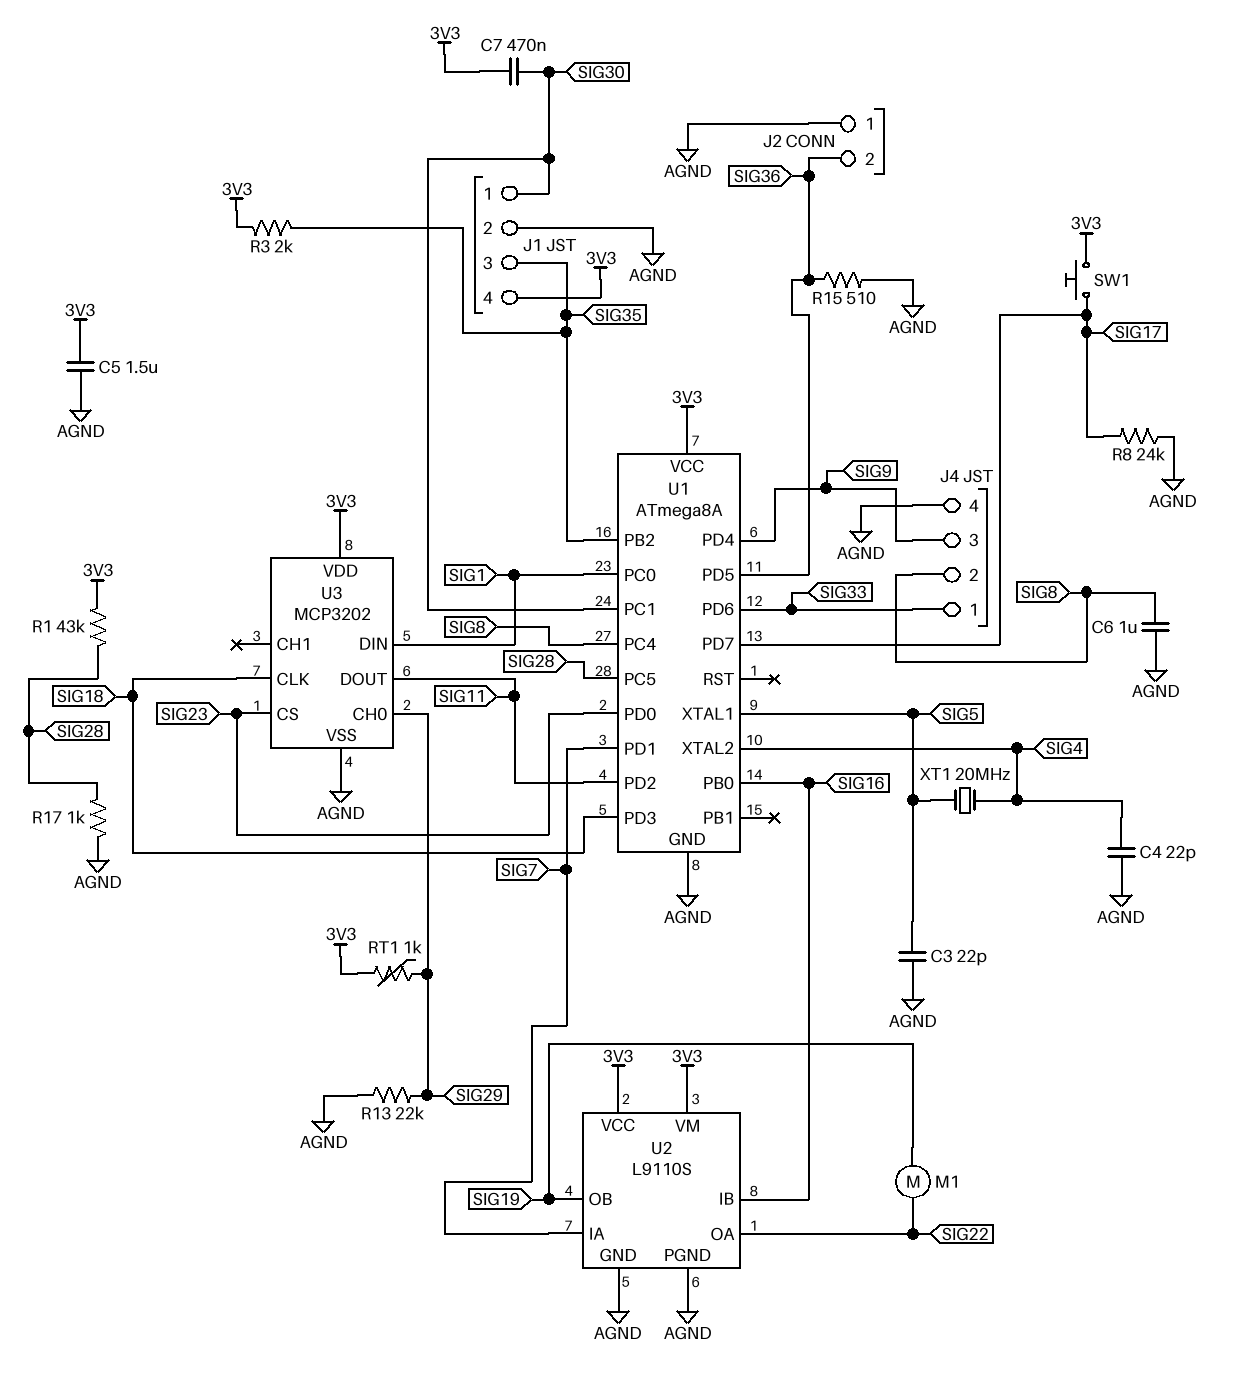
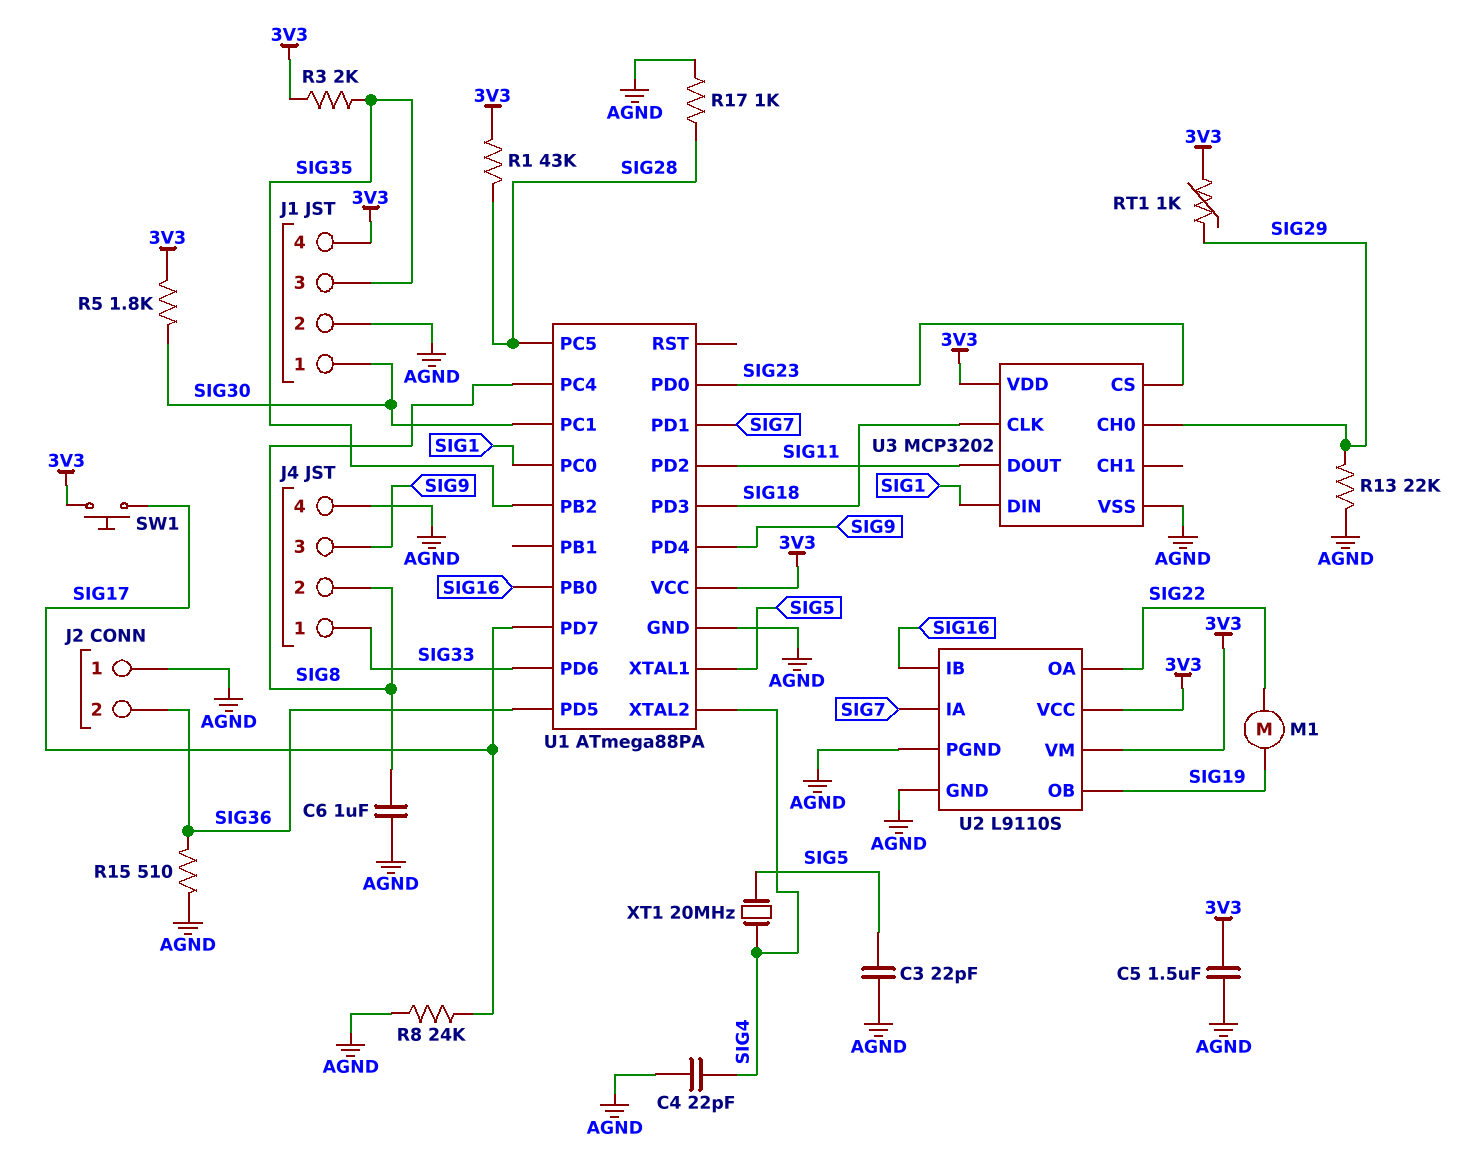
C7: 470nF (3V3, SIG30) -> none
R5: none -> 1.8k (3V3, SIG30)
U1: ATmega8A -> ATmega88PA

